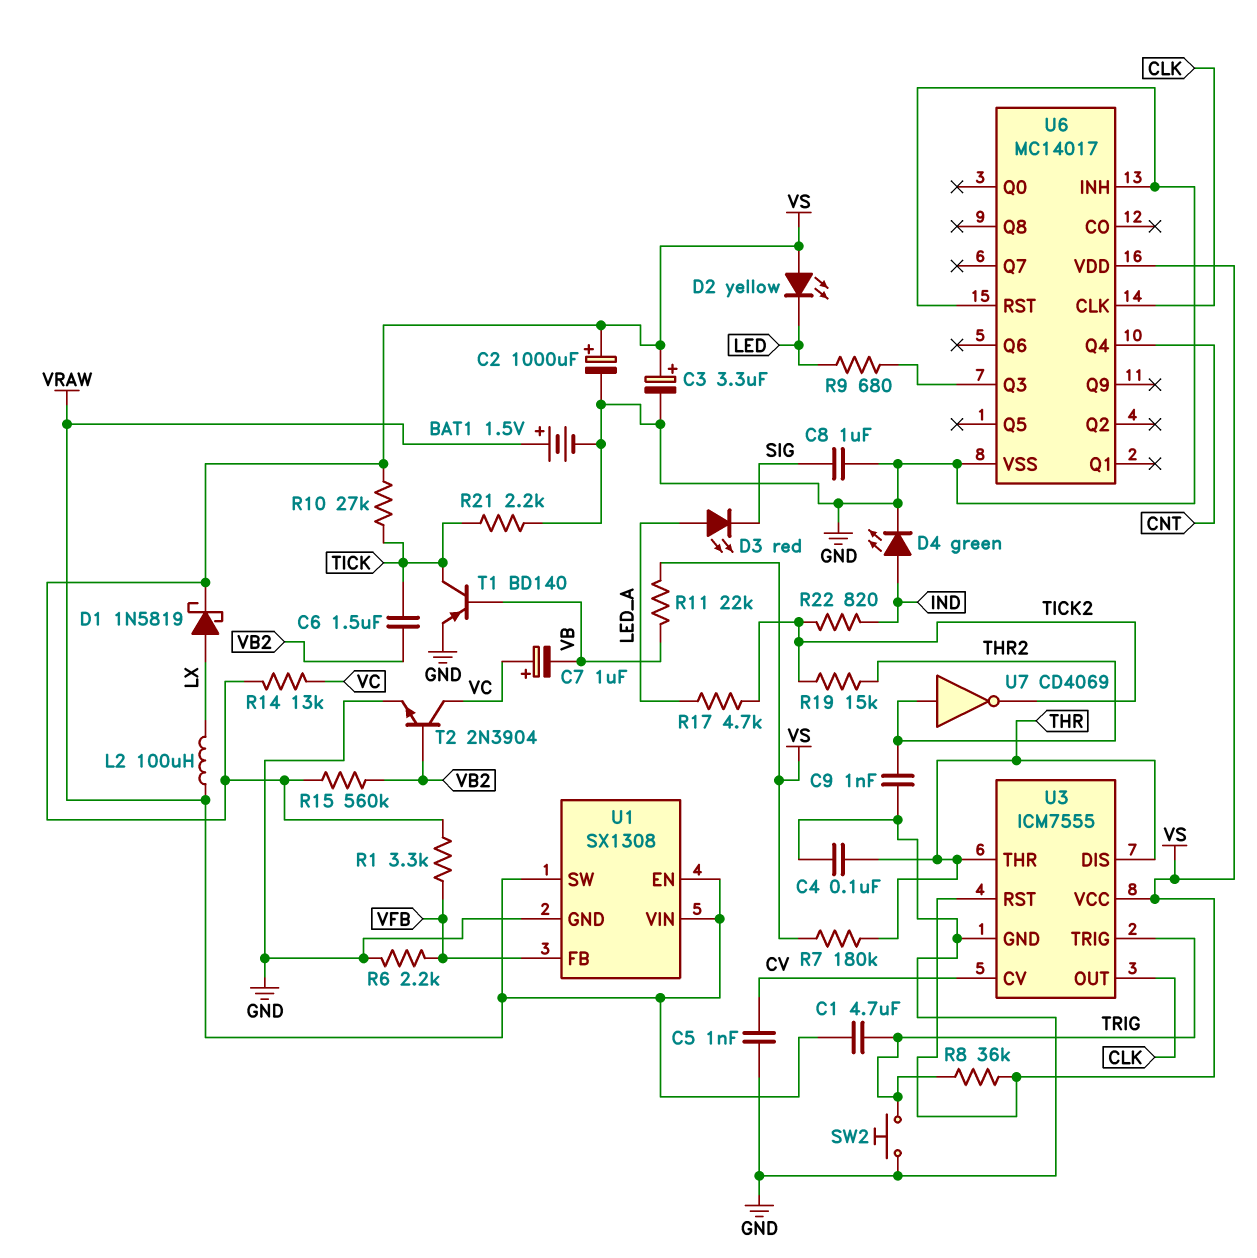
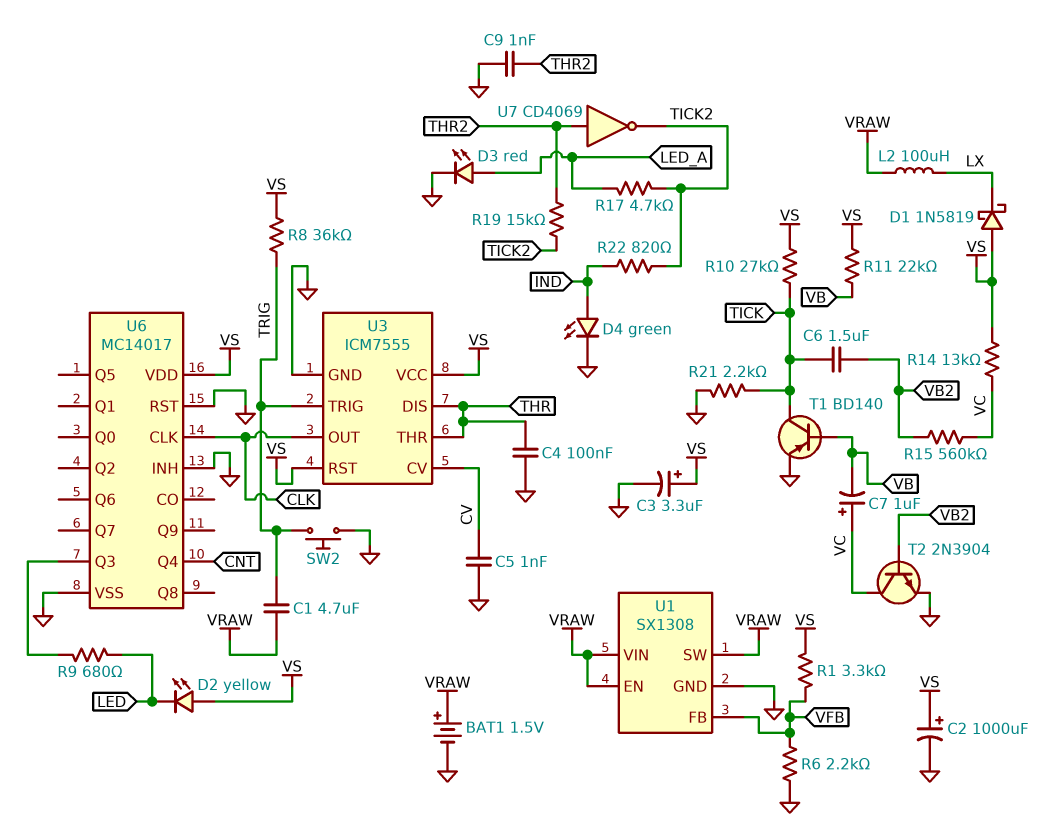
C8: 1uF (GND, SIG) -> none
D1: schottky 1N5819 (A LX, K VS) -> schottky 1N5819 (A VS, K LX)
D3: LED red (A LED_A, K SIG) -> LED red (A LED_A, K GND)
R7: 180k (THR, VS) -> none
R15: 560k (VB2, VS) -> 560k (VB2, VC)

